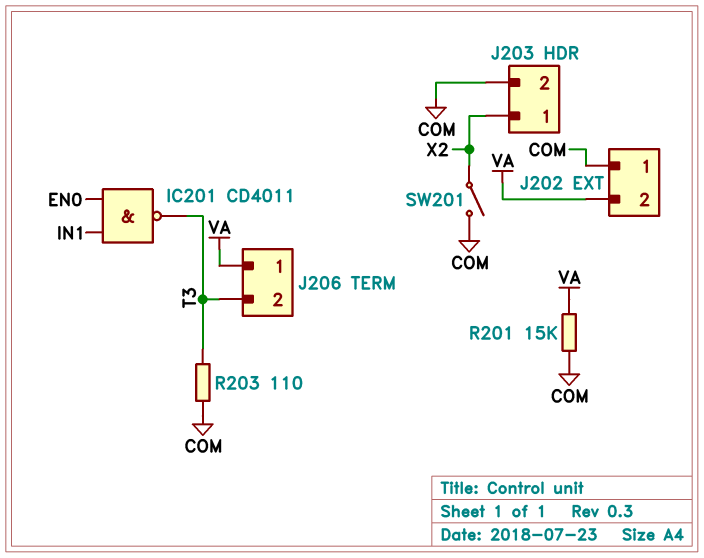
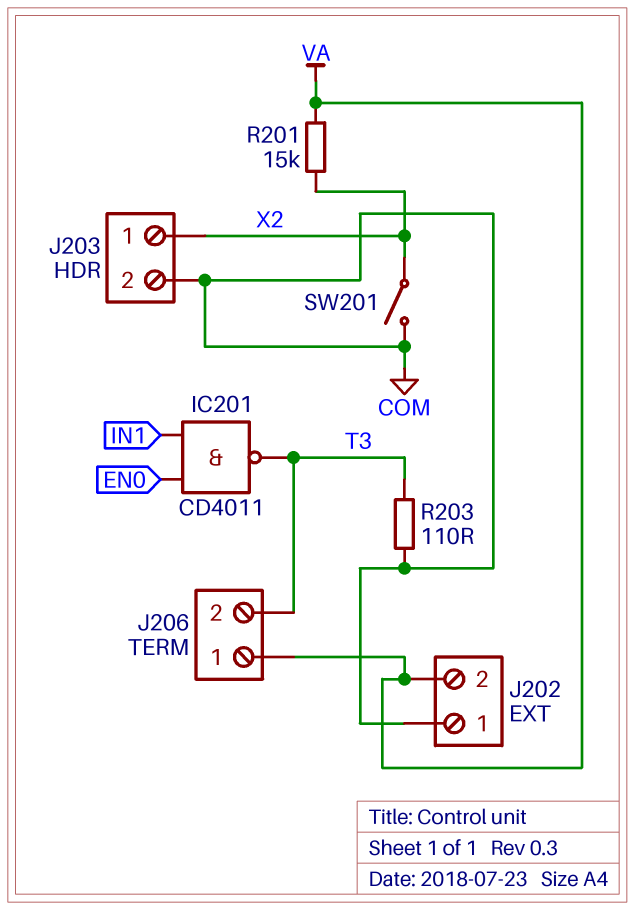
R201: 15k (COM, VA) -> 15k (VA, X2)

